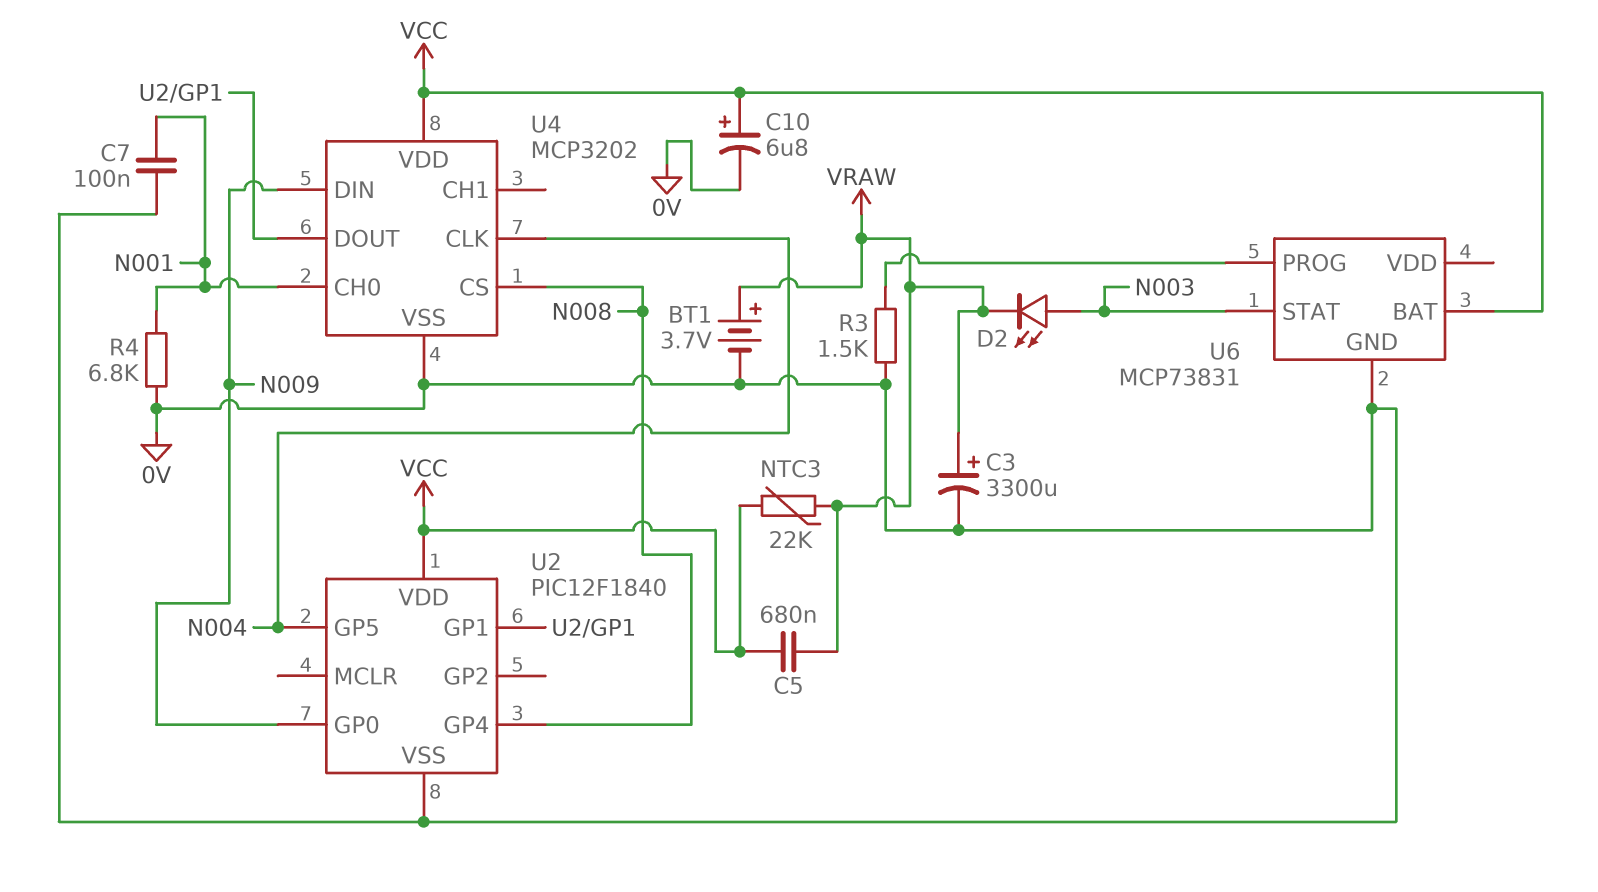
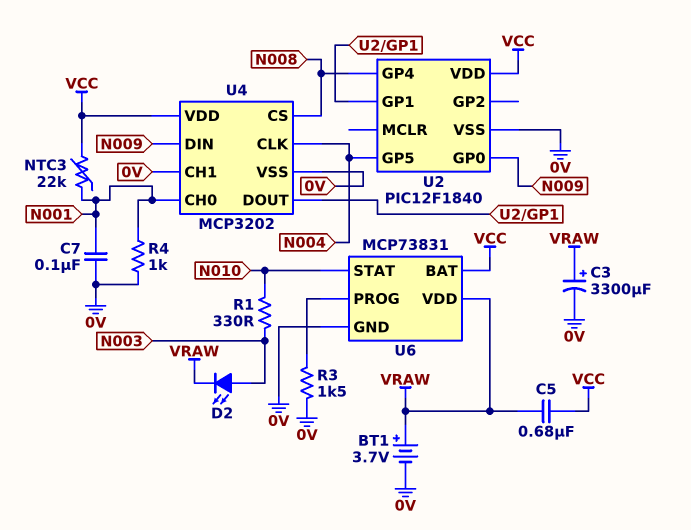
C10: 6.8uF (plus VCC, minus 0V) -> none
NTC3: 22k (VCC, VRAW) -> 22k (N001, VCC)
R1: none -> 330 (N003, N010)
R4: 6.8k (0V, N001) -> 1k (0V, N001)
U4 pin CH1: none -> 0V
U6 pin STAT: N003 -> N010
U6 pin VDD: none -> VRAW

